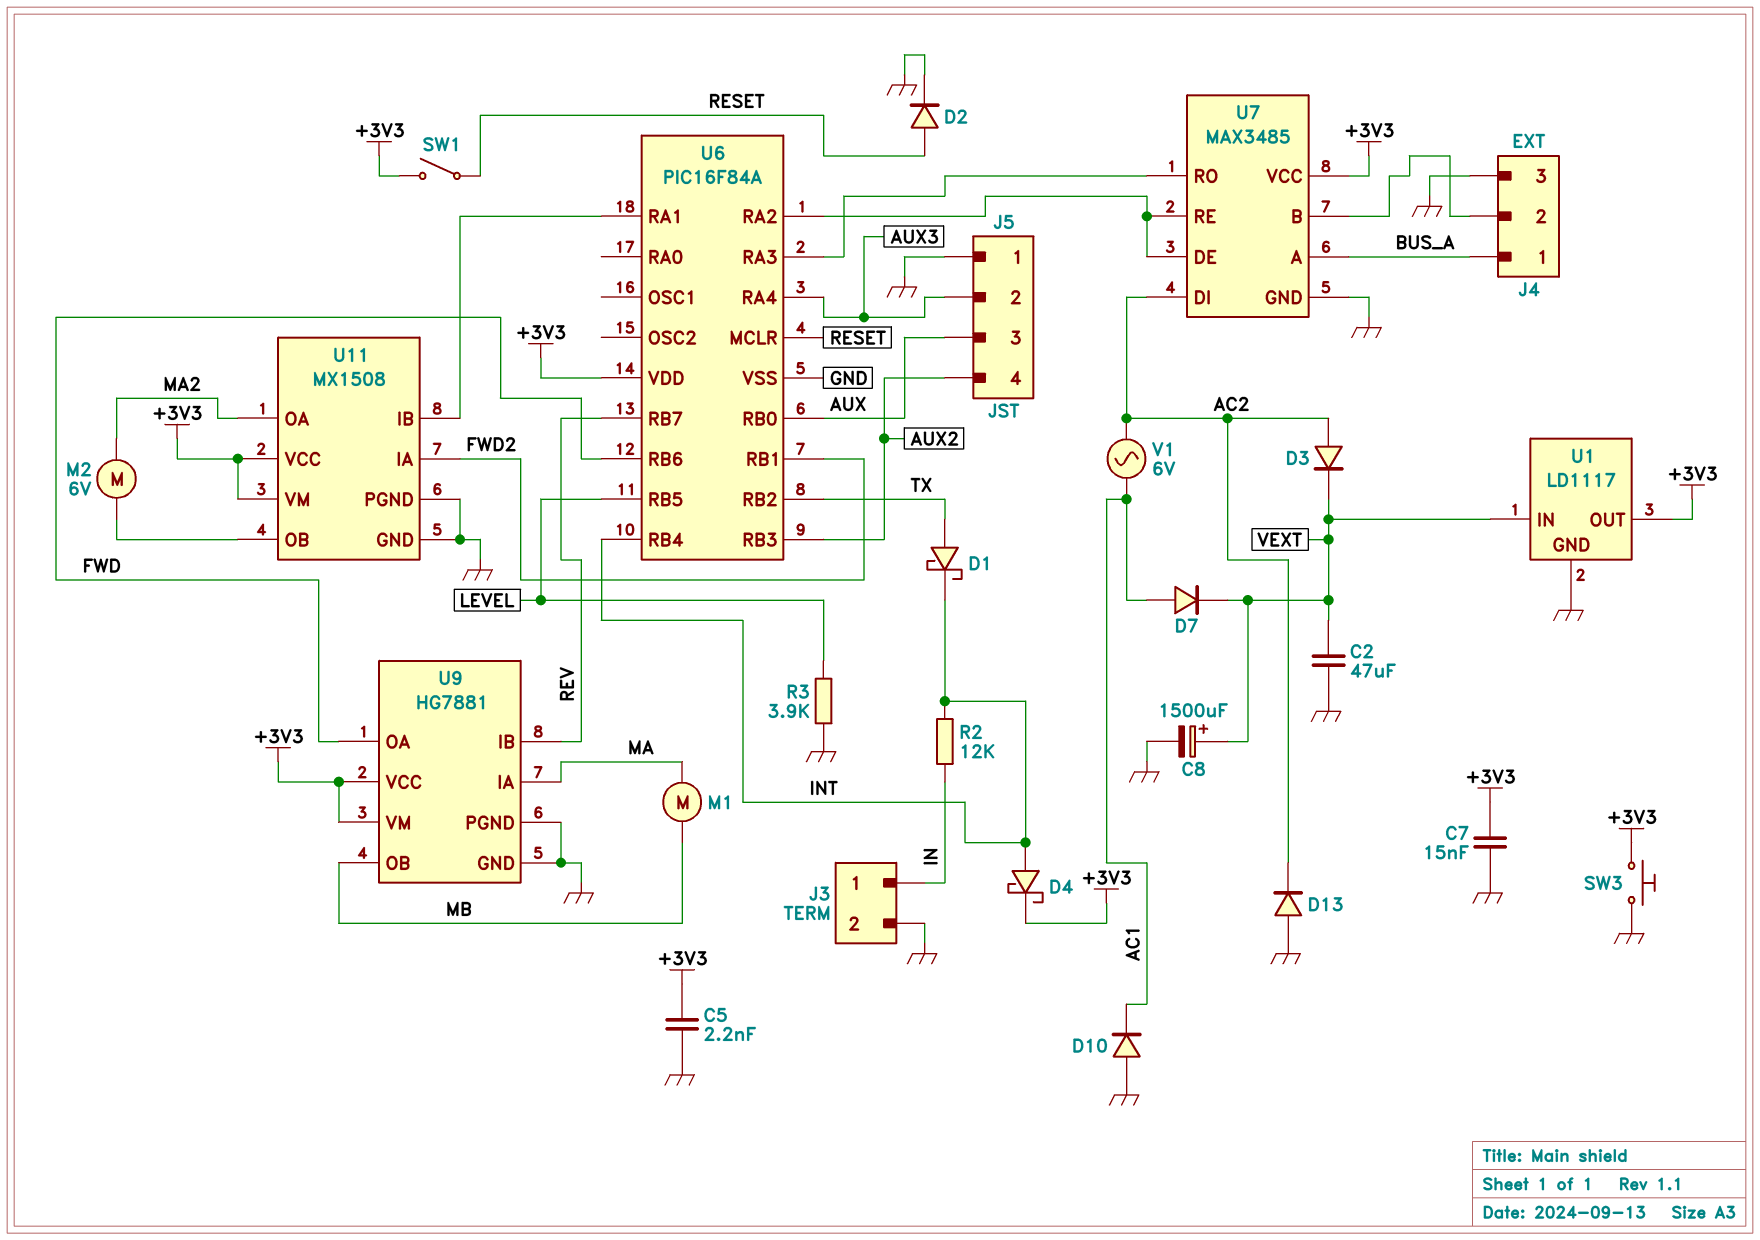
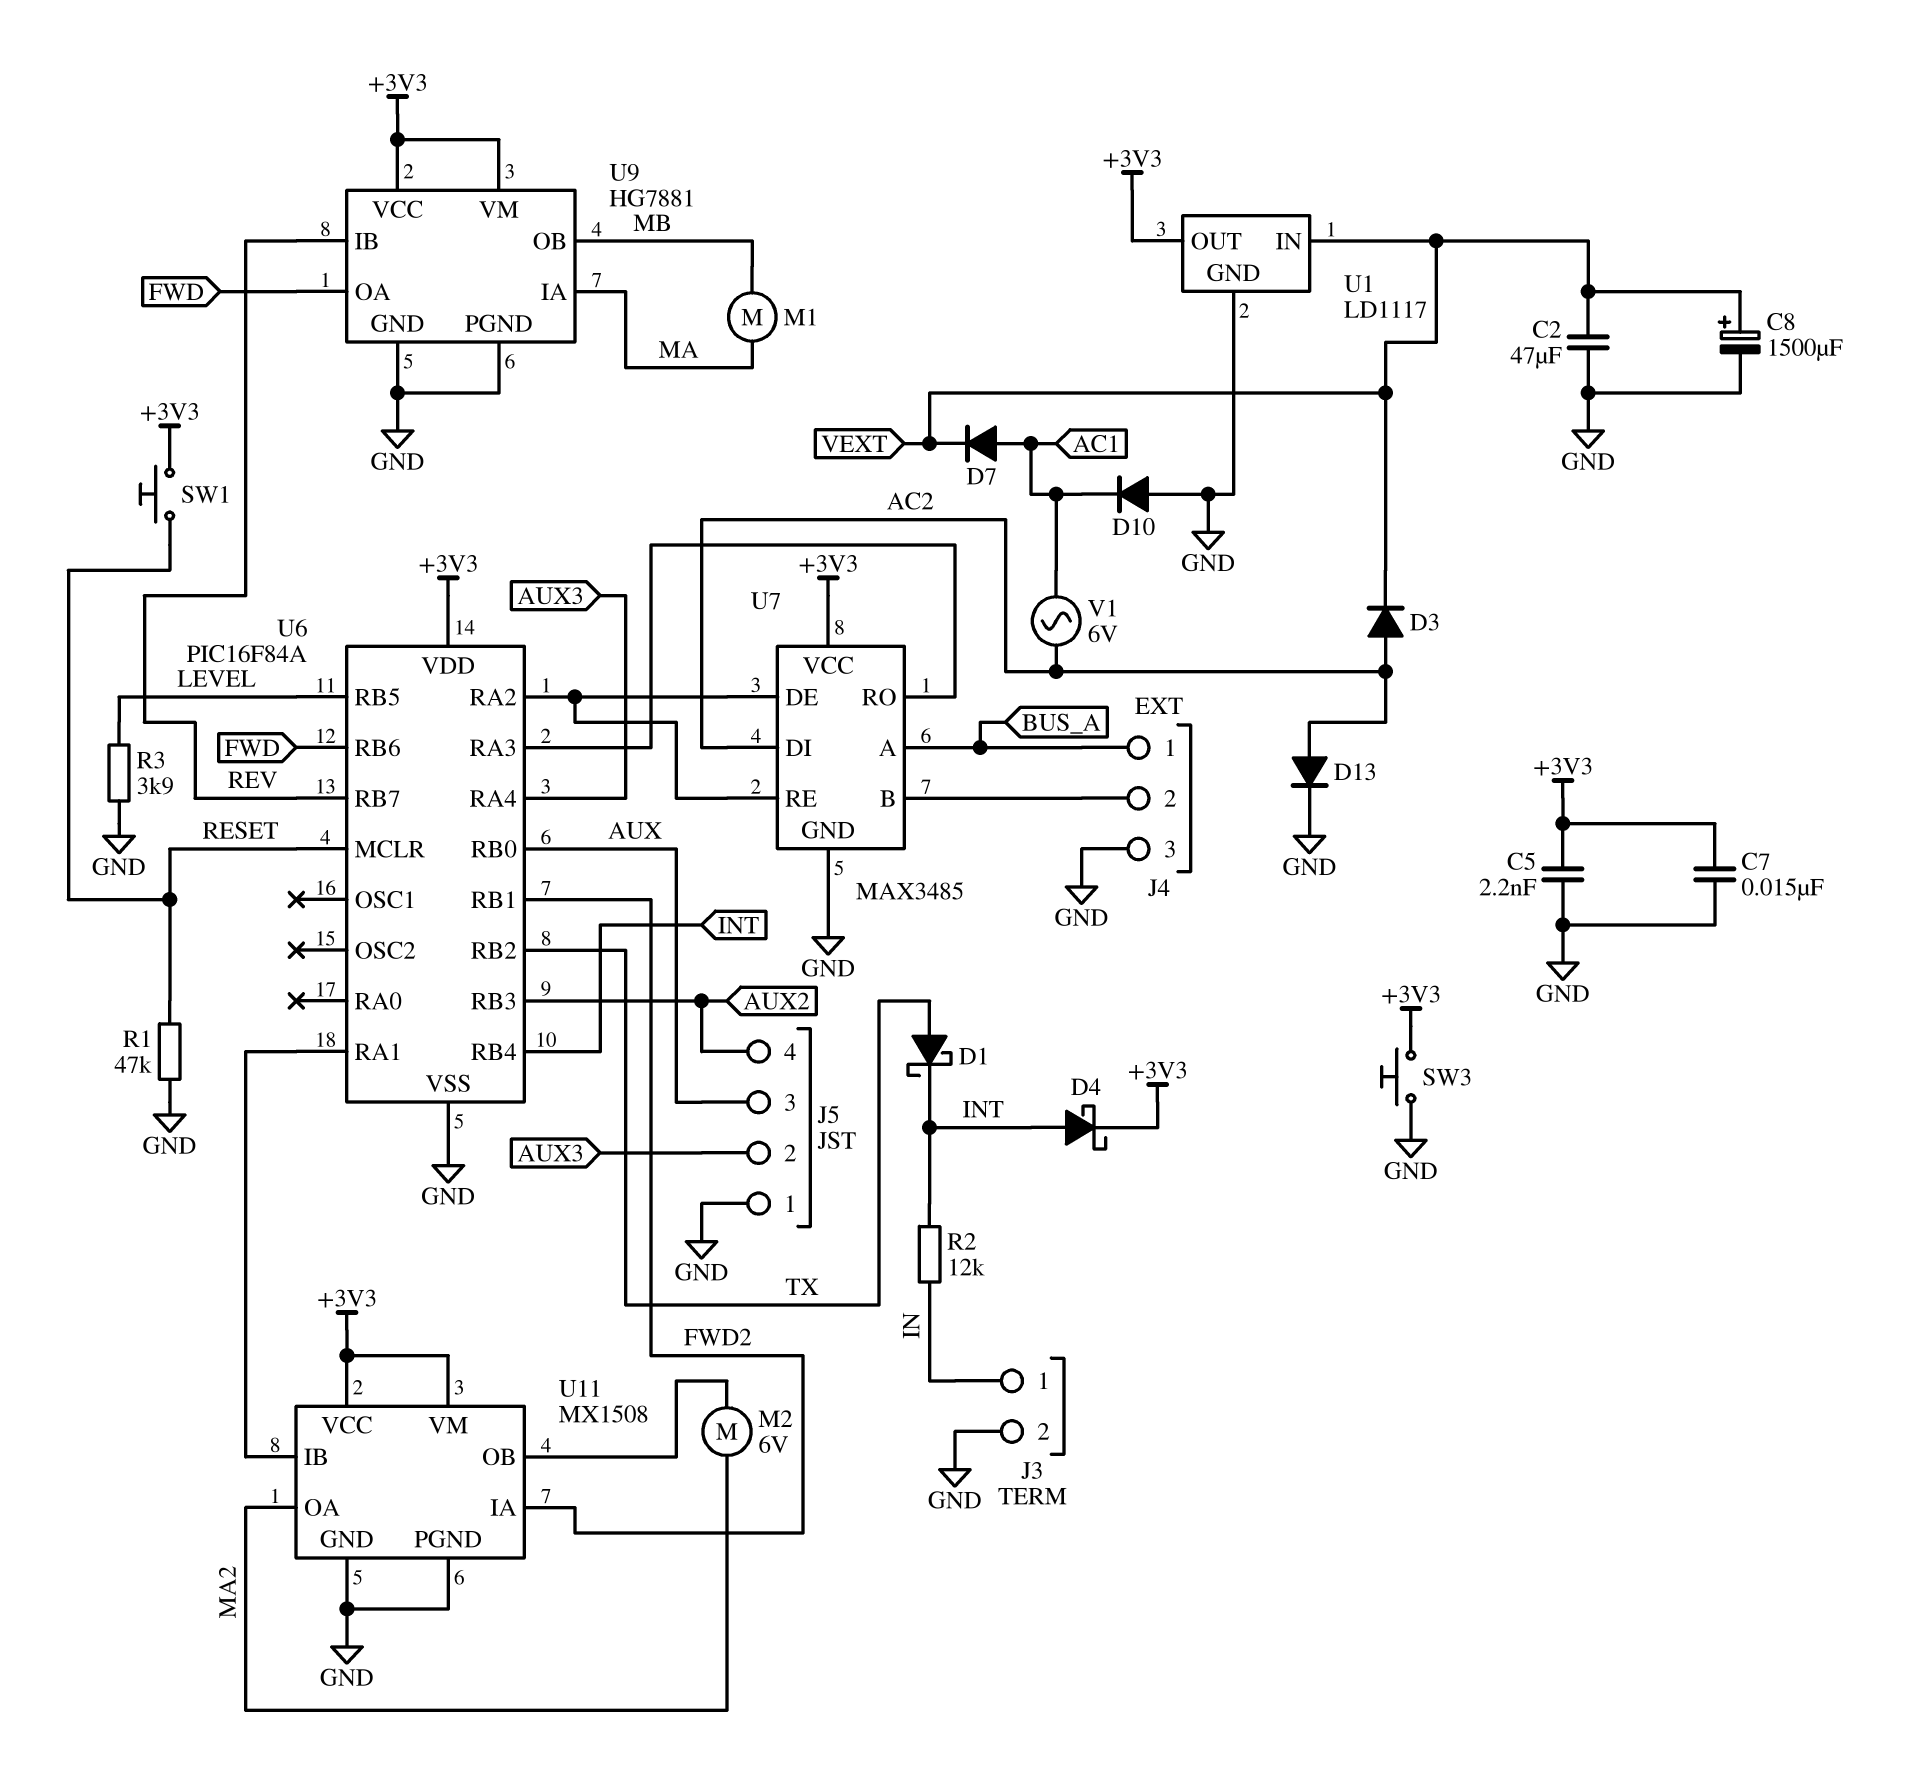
D2: diode (A RESET, K GND) -> none
D13: diode (A GND, K AC2) -> diode (A AC2, K GND)
R1: none -> 47k (GND, RESET)
SW1: switch (+3V3, RESET) -> button (+3V3, RESET)

